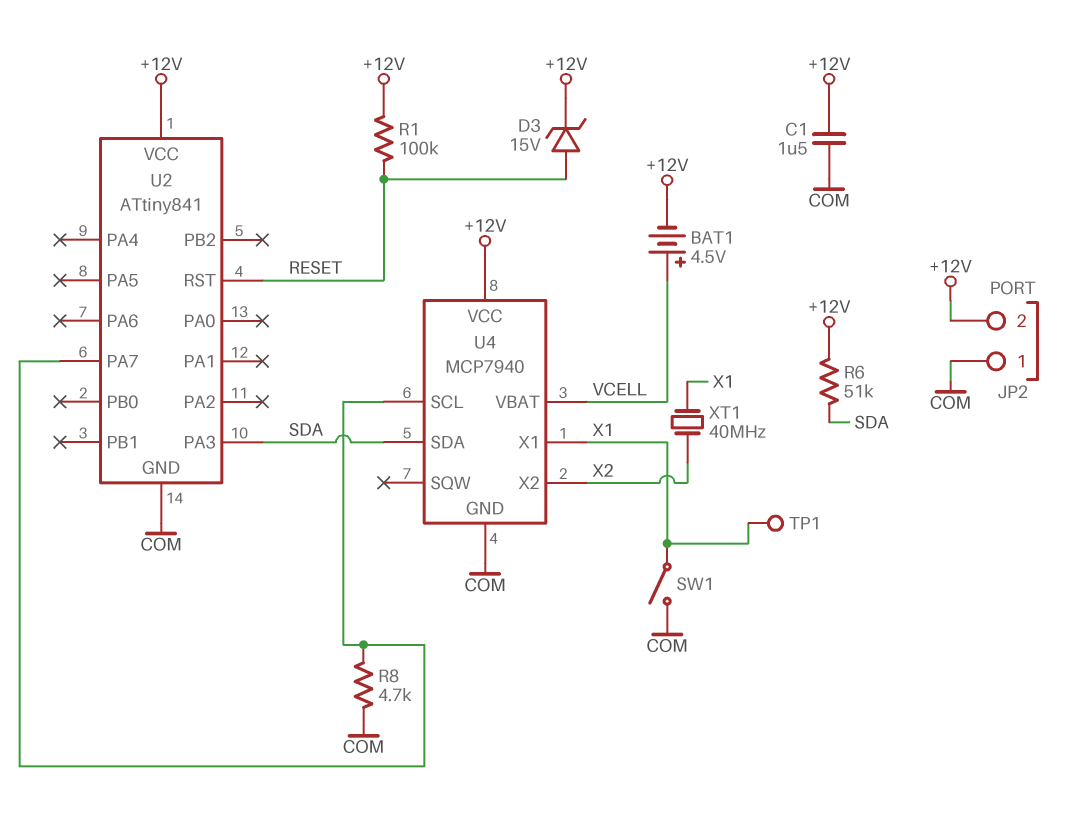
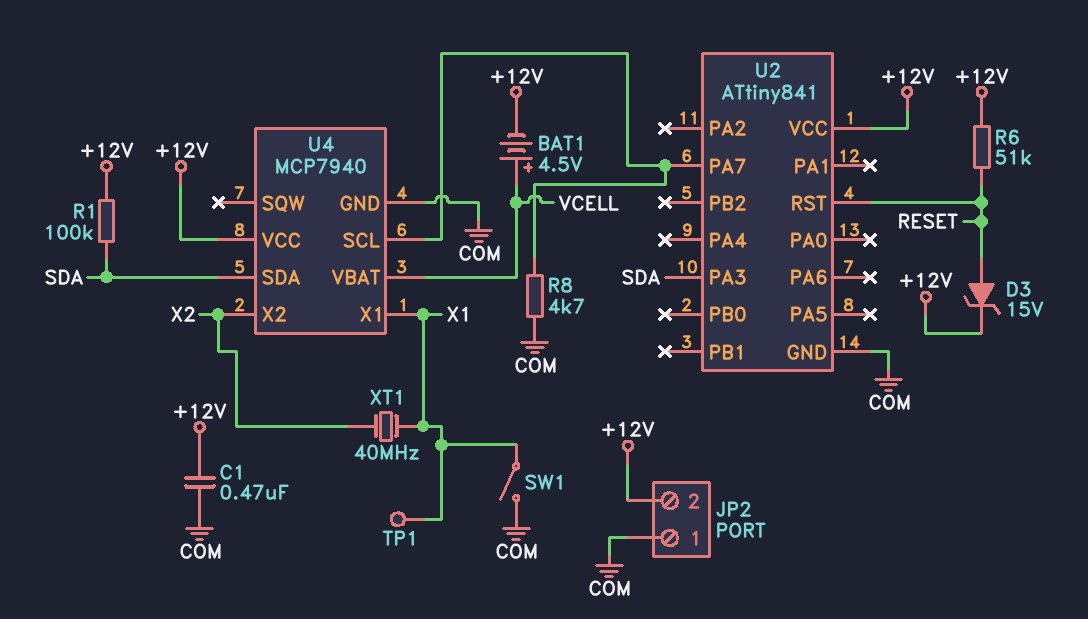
C1: 1.5uF (+12V, COM) -> 470nF (+12V, COM)
R1: 100k (+12V, RESET) -> 100k (+12V, SDA)
R6: 51k (+12V, SDA) -> 51k (+12V, RESET)

